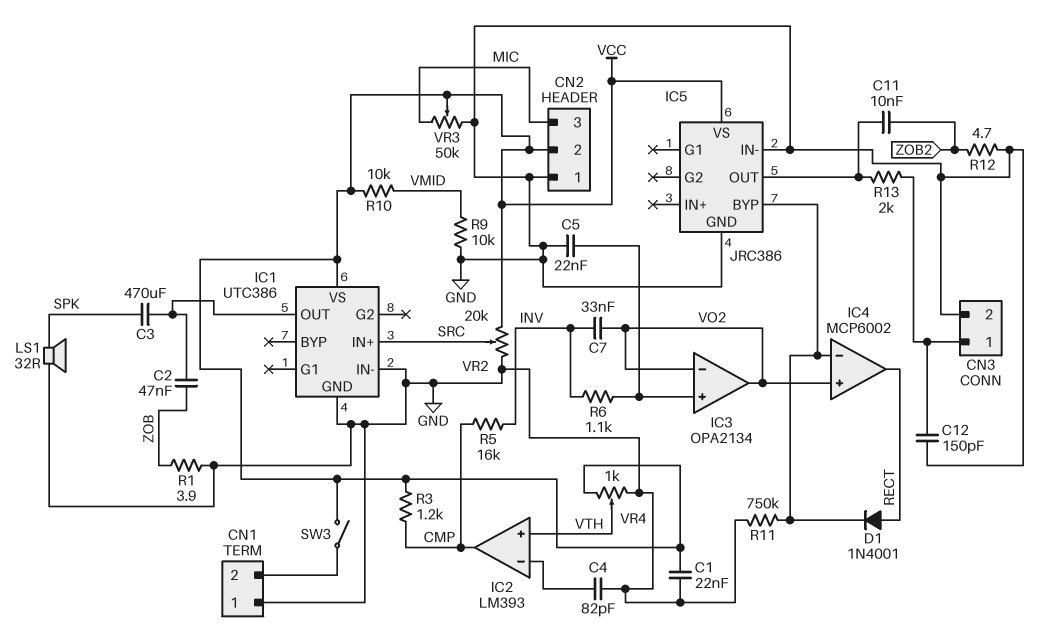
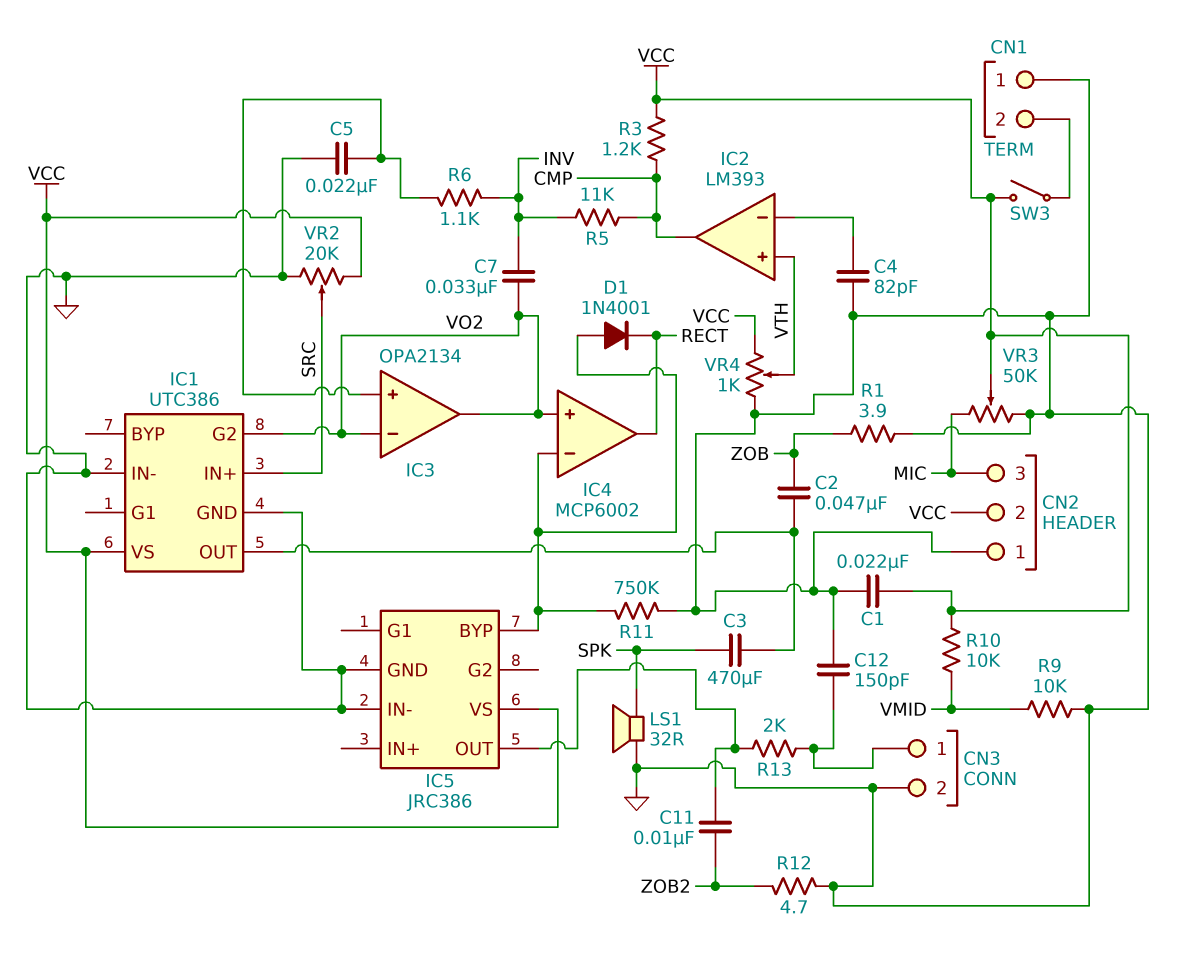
D1: diode 1N4001 (A RECT, K IC4/in-) -> diode 1N4001 (A IC4/in-, K RECT)
IC1 pin G2: none -> VO2
R5: 16k (CMP, INV) -> 11k (CMP, INV)

